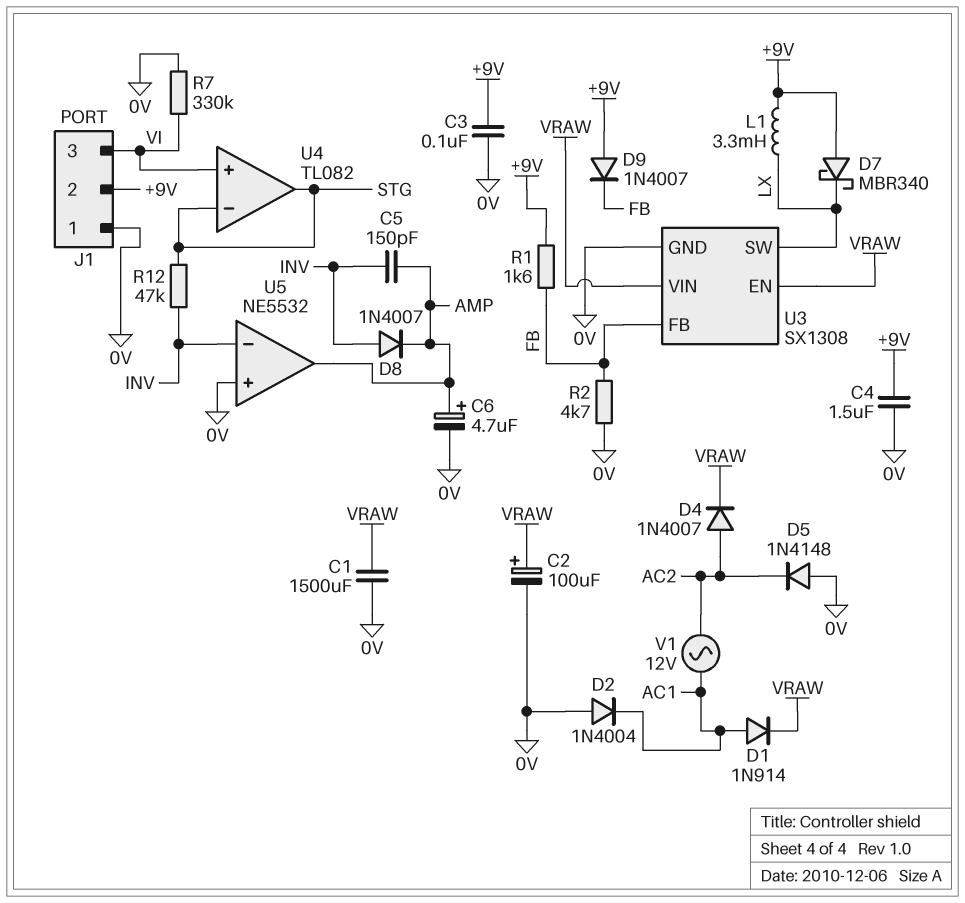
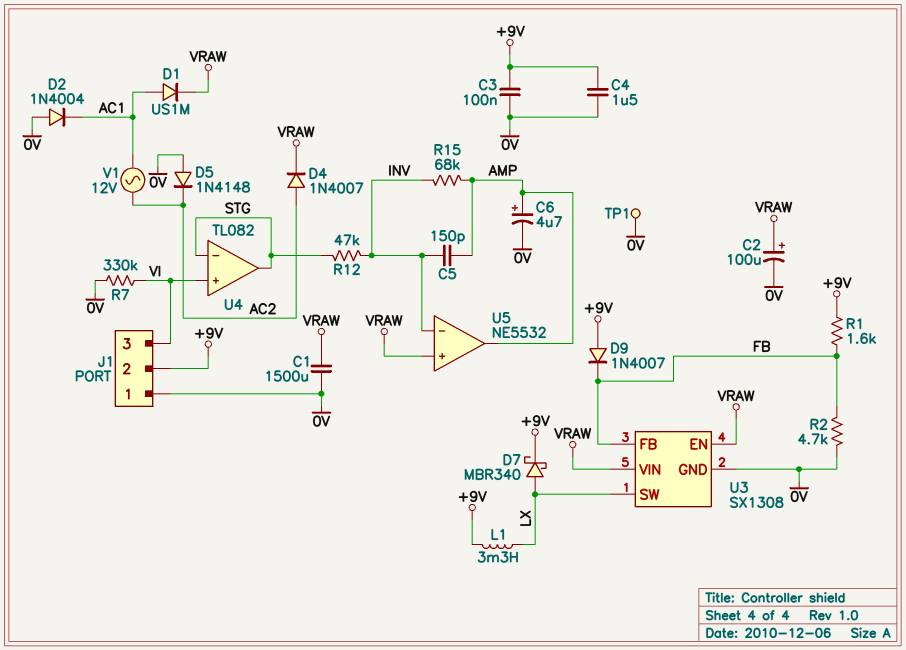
D1: diode 1N914 (A AC1, K VRAW) -> diode US1M (A AC1, K VRAW)
D7: schottky MBR340 (A +9V, K LX) -> schottky MBR340 (A LX, K +9V)
D8: diode 1N4007 (A INV, K AMP) -> none
R15: none -> 68k (AMP, INV)
TP1: none -> test point (0V)
U5 pin in+: 0V -> VRAW

